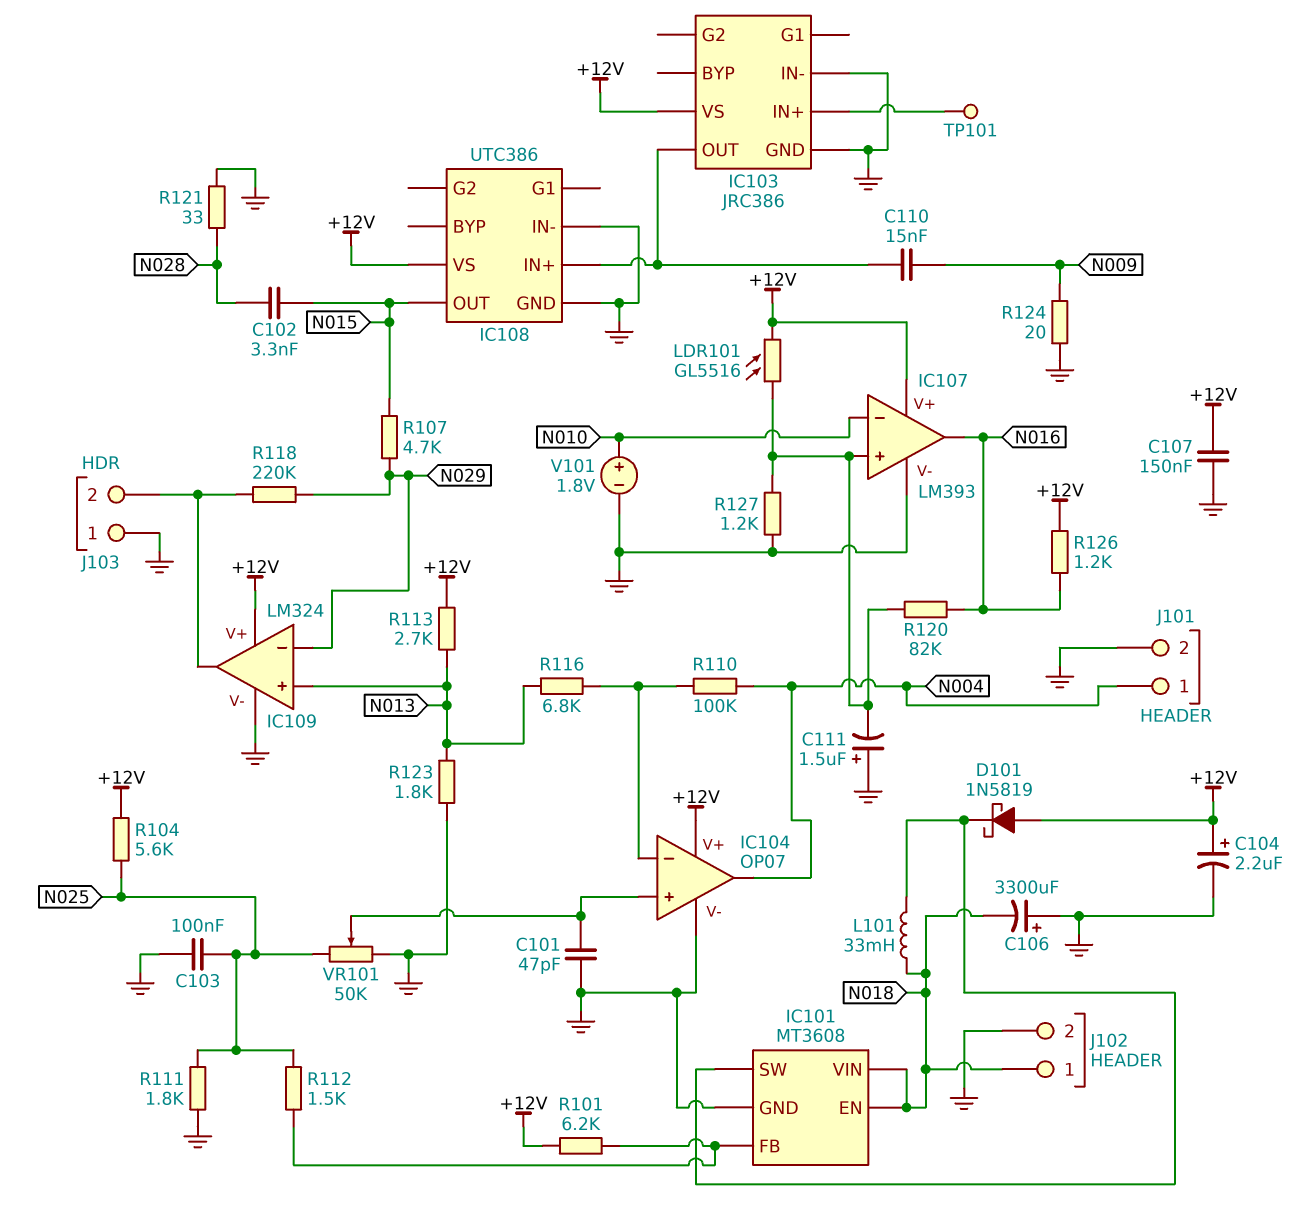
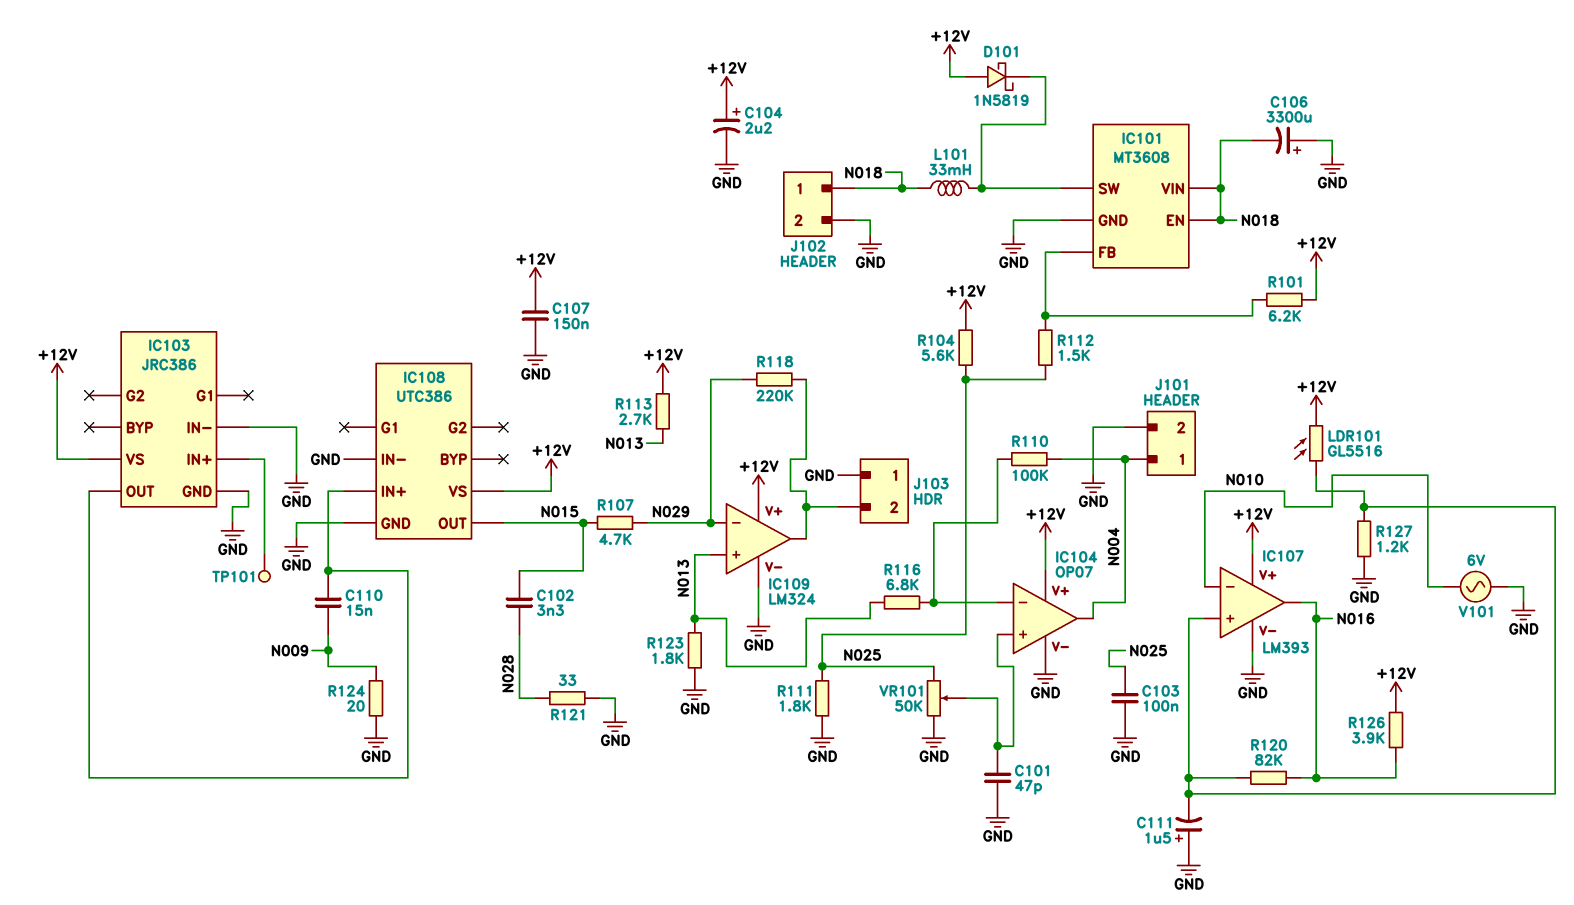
R126: 1.2k (+12V, N016) -> 3.9k (+12V, N016)
V101: 1.8V (plus N010, minus GND) -> AC 6V (GND, N010)

